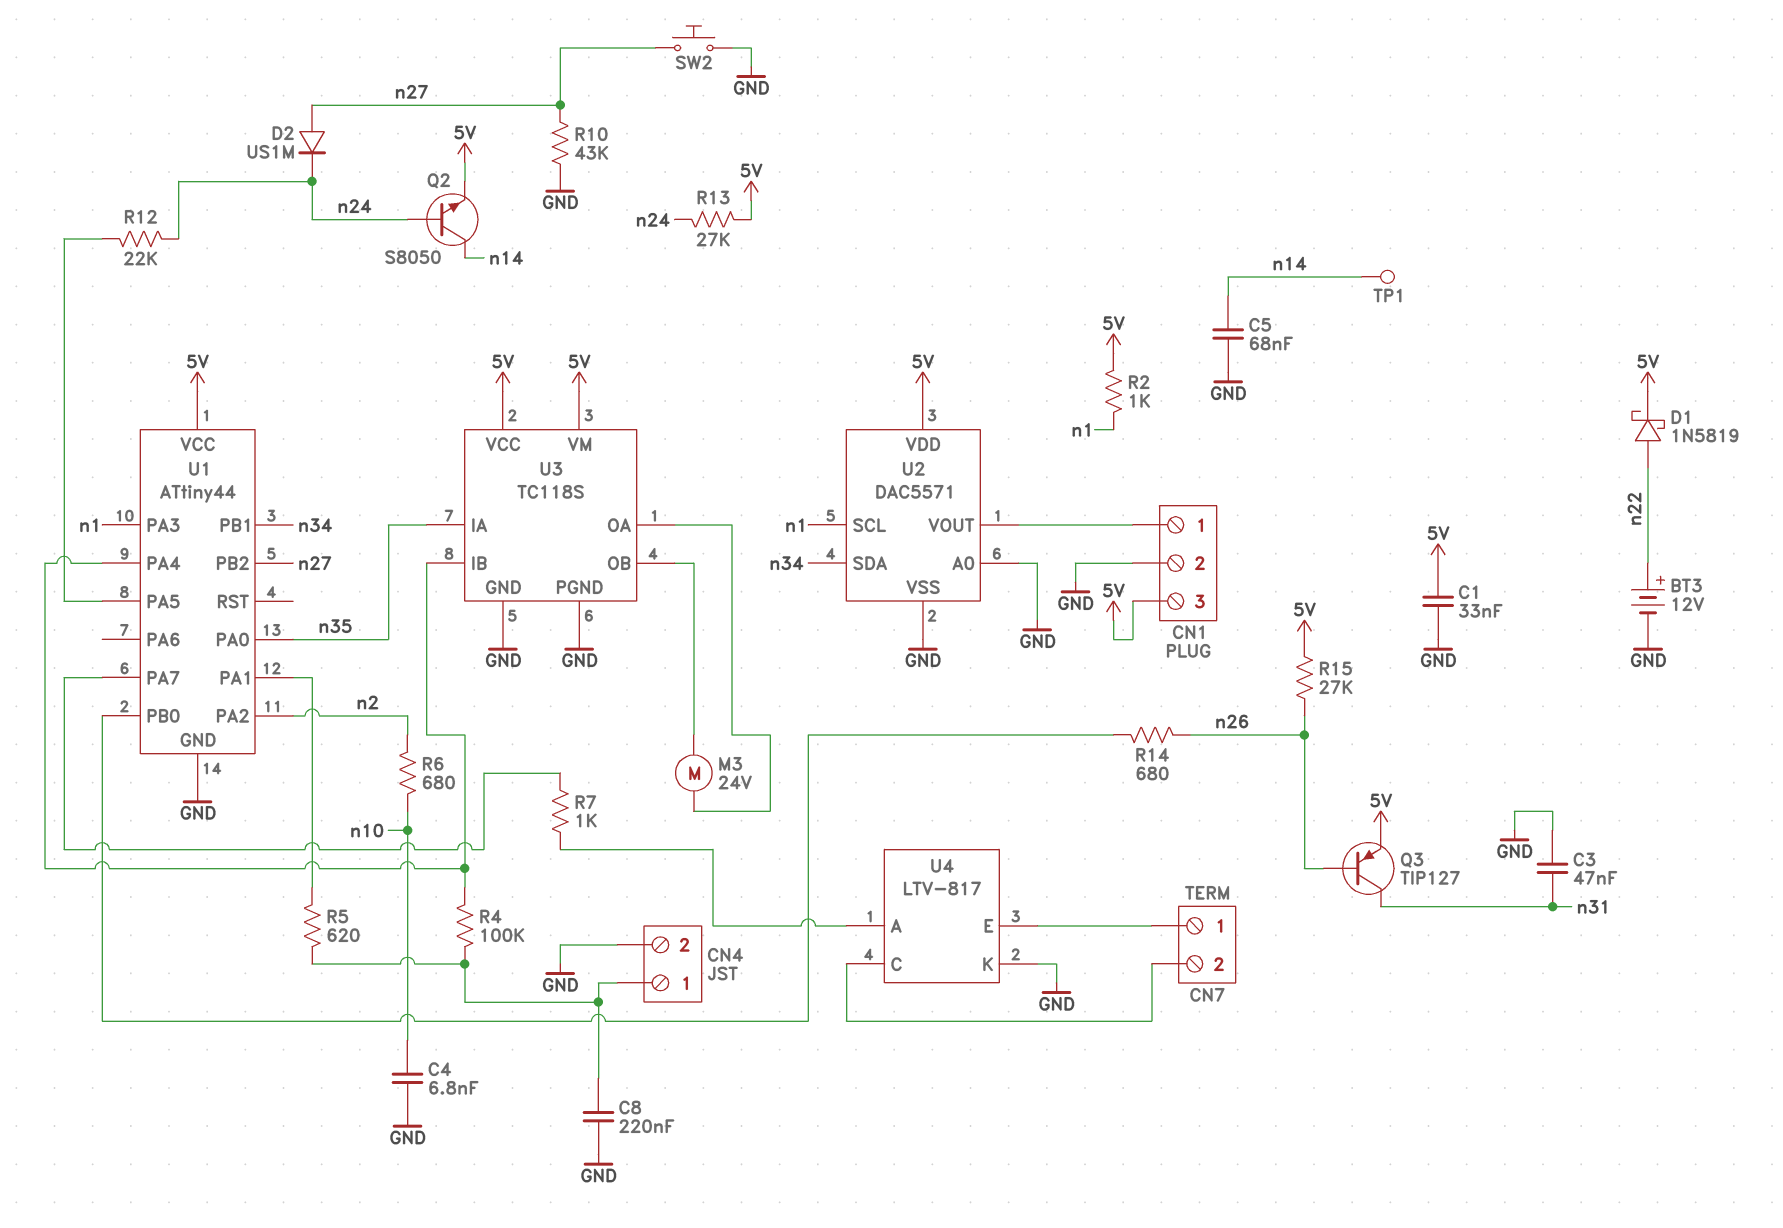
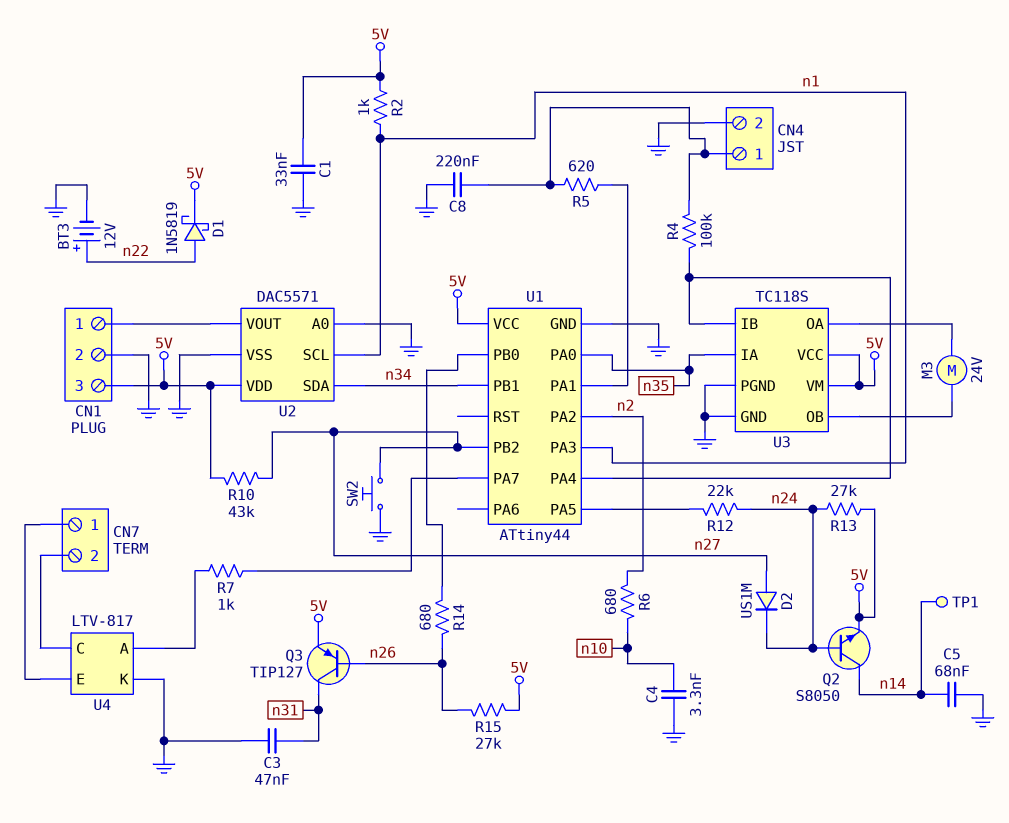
C4: 6.8nF (GND, n10) -> 3.3nF (GND, n10)
R10: 43k (GND, n27) -> 43k (5V, n27)

